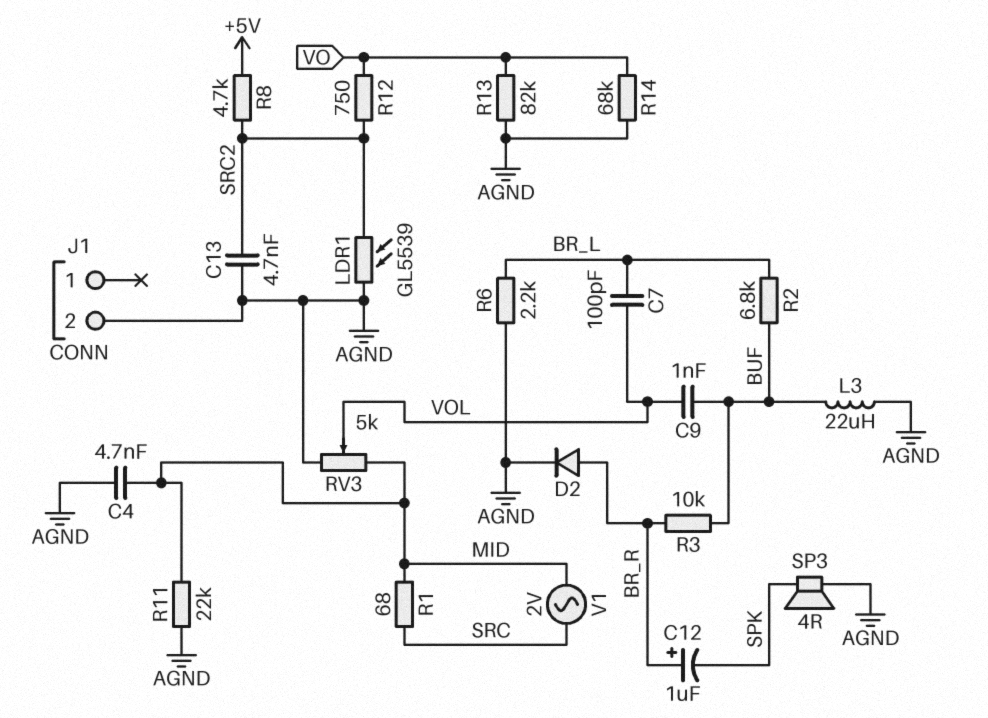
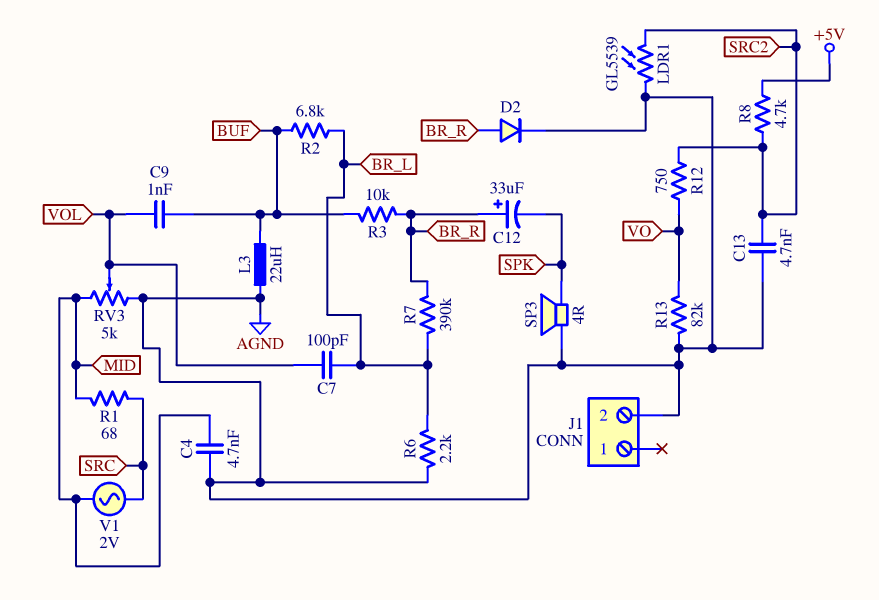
C12: 1uF (plus BR_R, minus SPK) -> 33uF (plus BR_R, minus SPK)
R7: none -> 390k (BR_L, BR_R)
R11: 22k (AGND, MID) -> none
R14: 68k (AGND, VO) -> none

